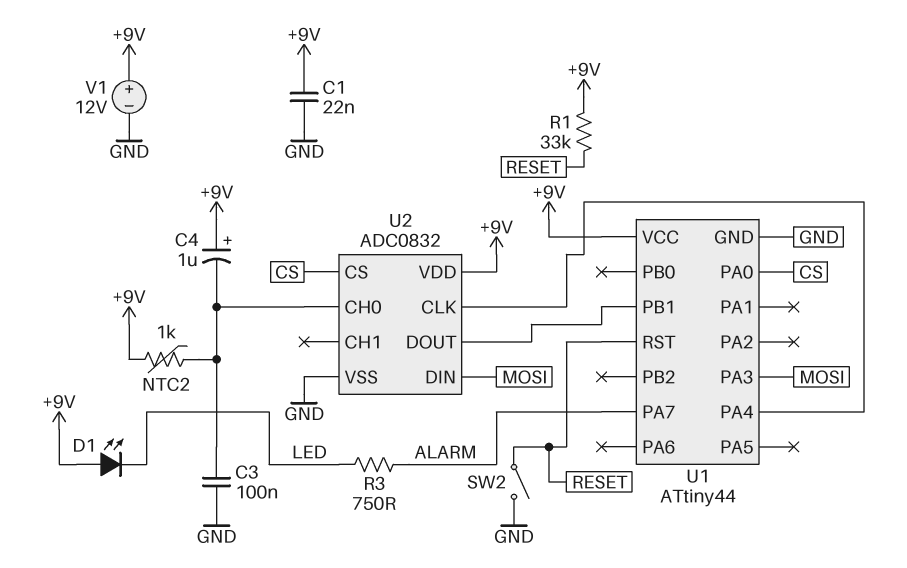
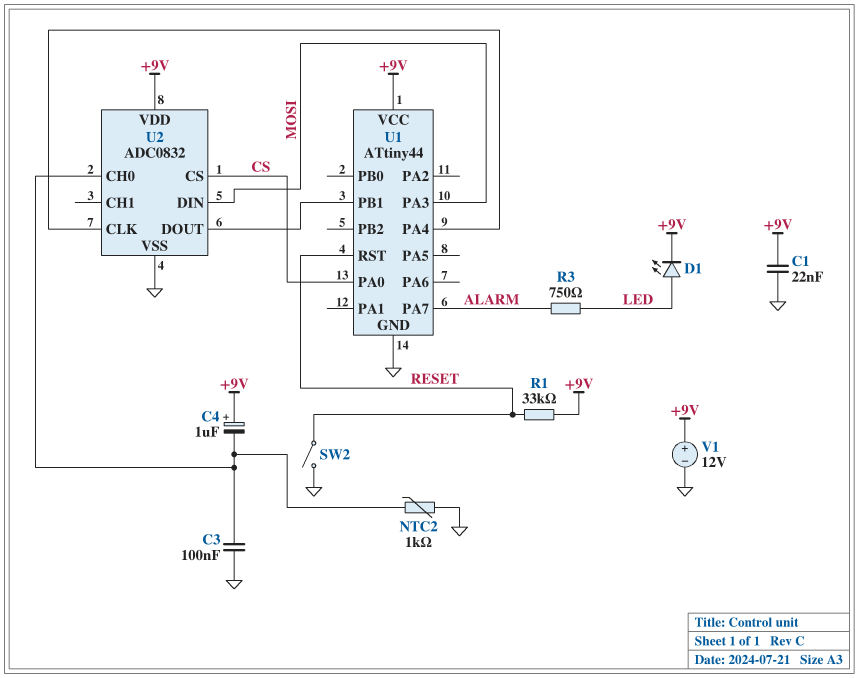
D1: LED (A +9V, K LED) -> LED (A LED, K +9V)
NTC2: 1k (+9V, U2/CH0) -> 1k (GND, U2/CH0)

